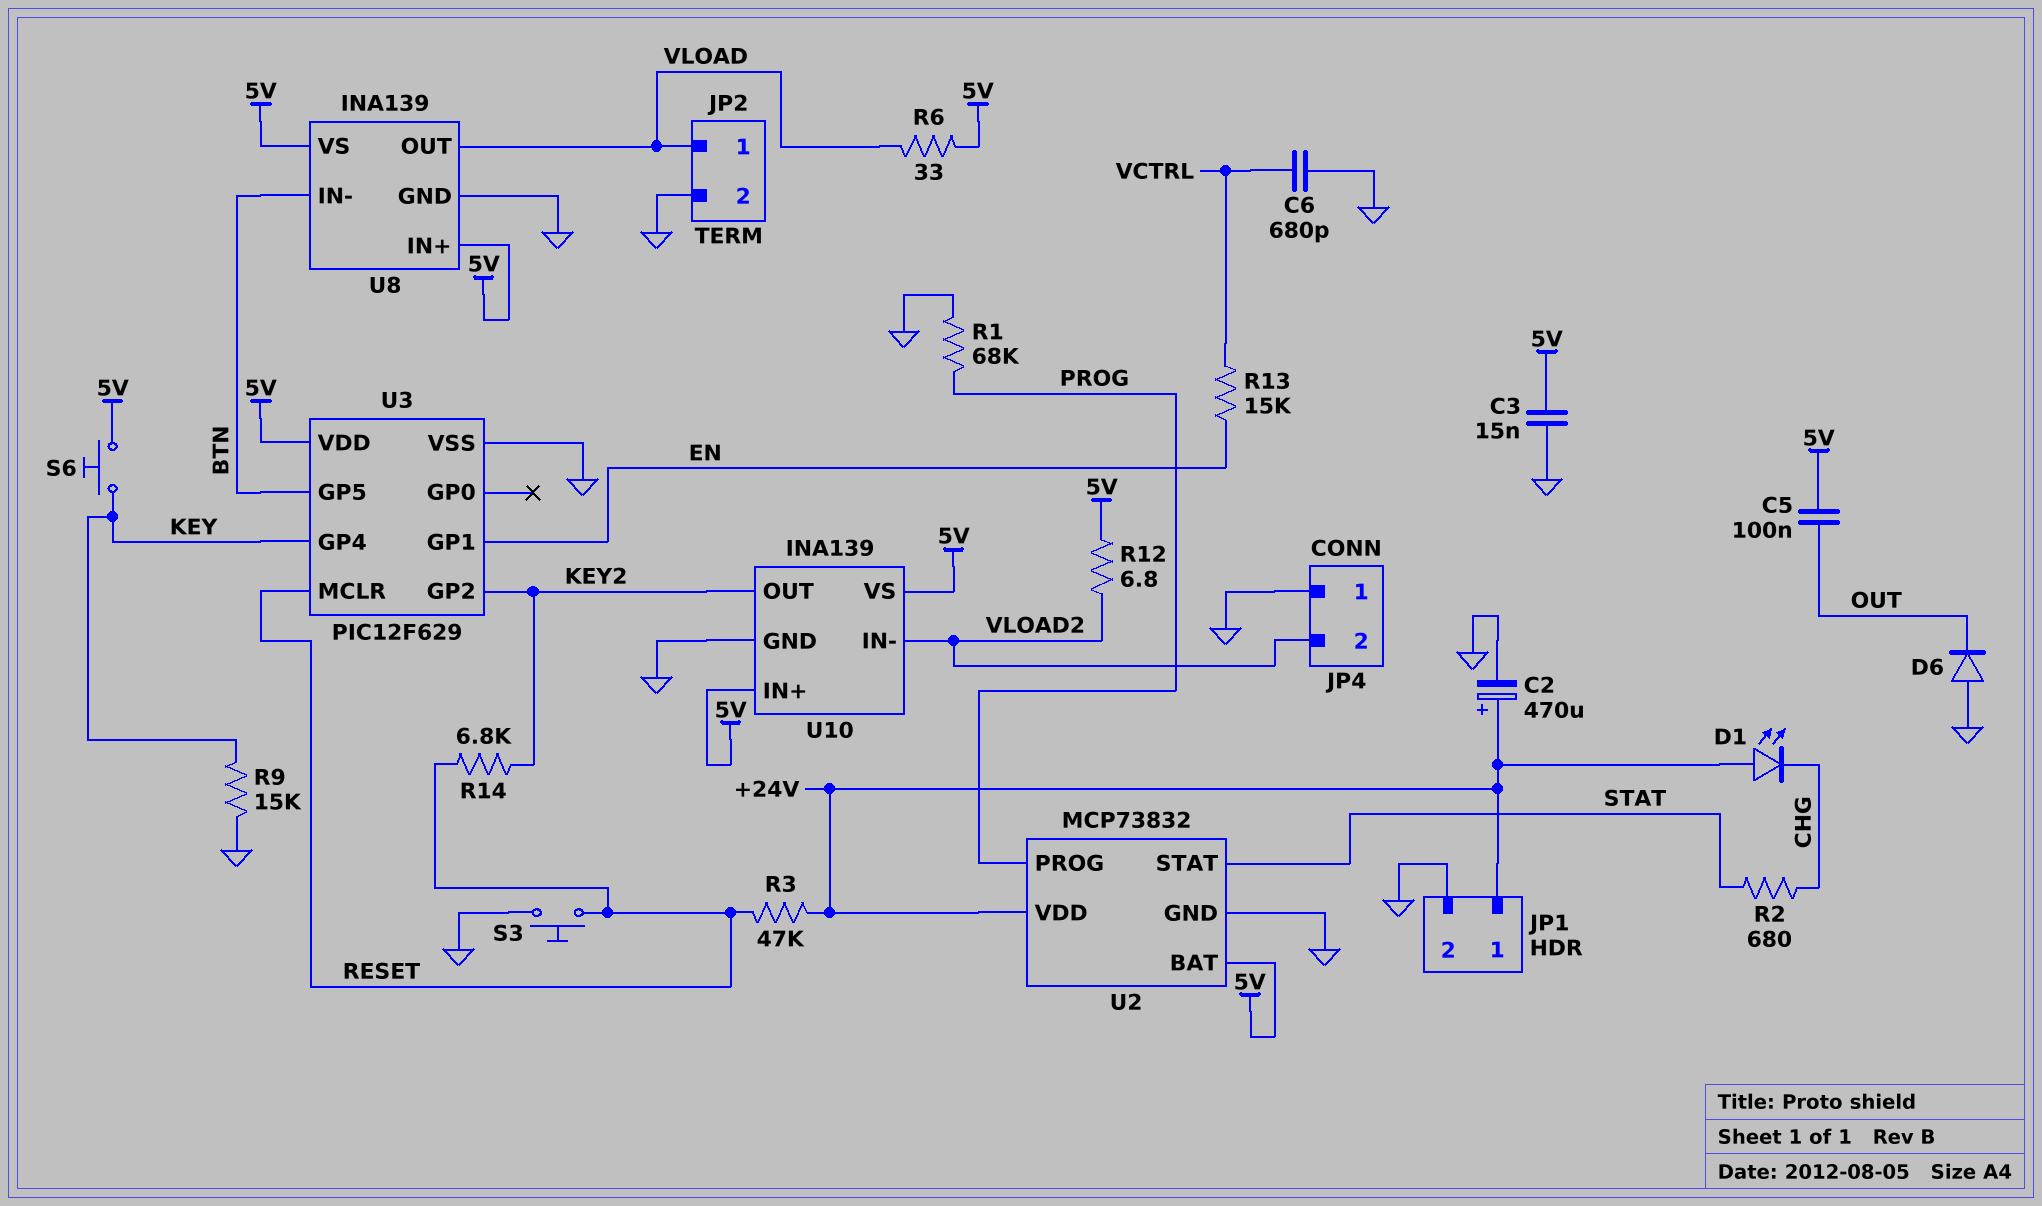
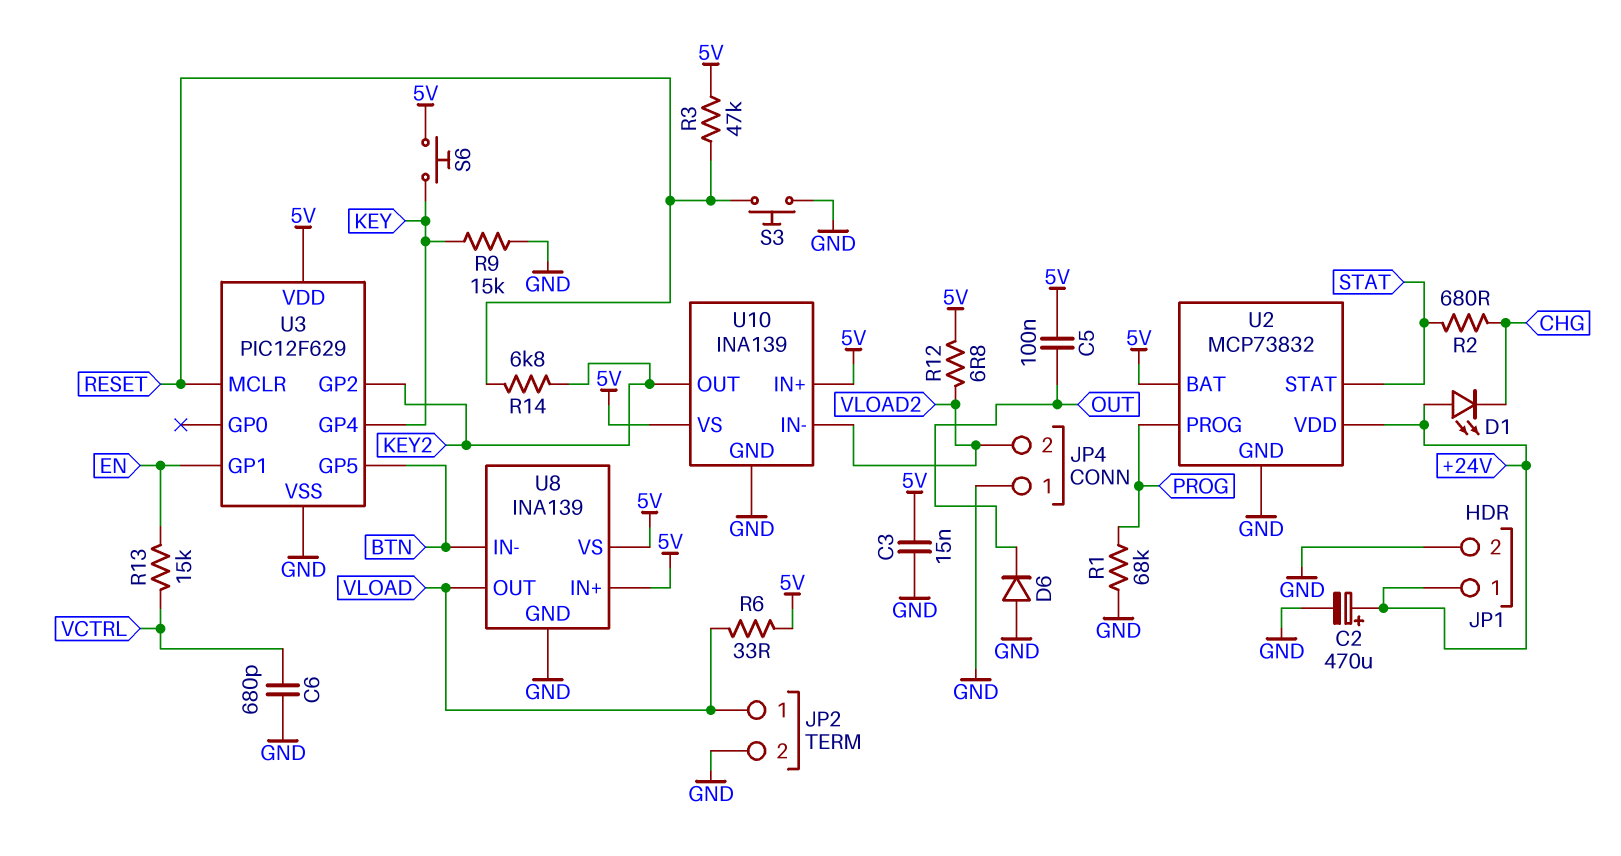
R3: 47k (+24V, RESET) -> 47k (5V, RESET)

